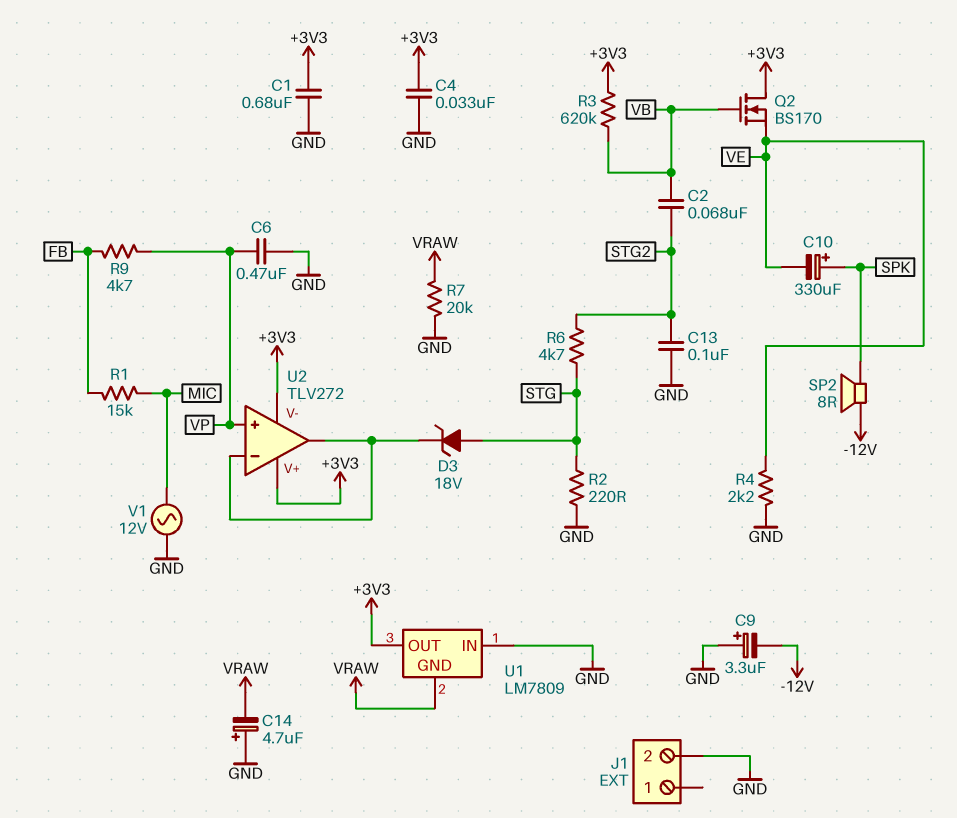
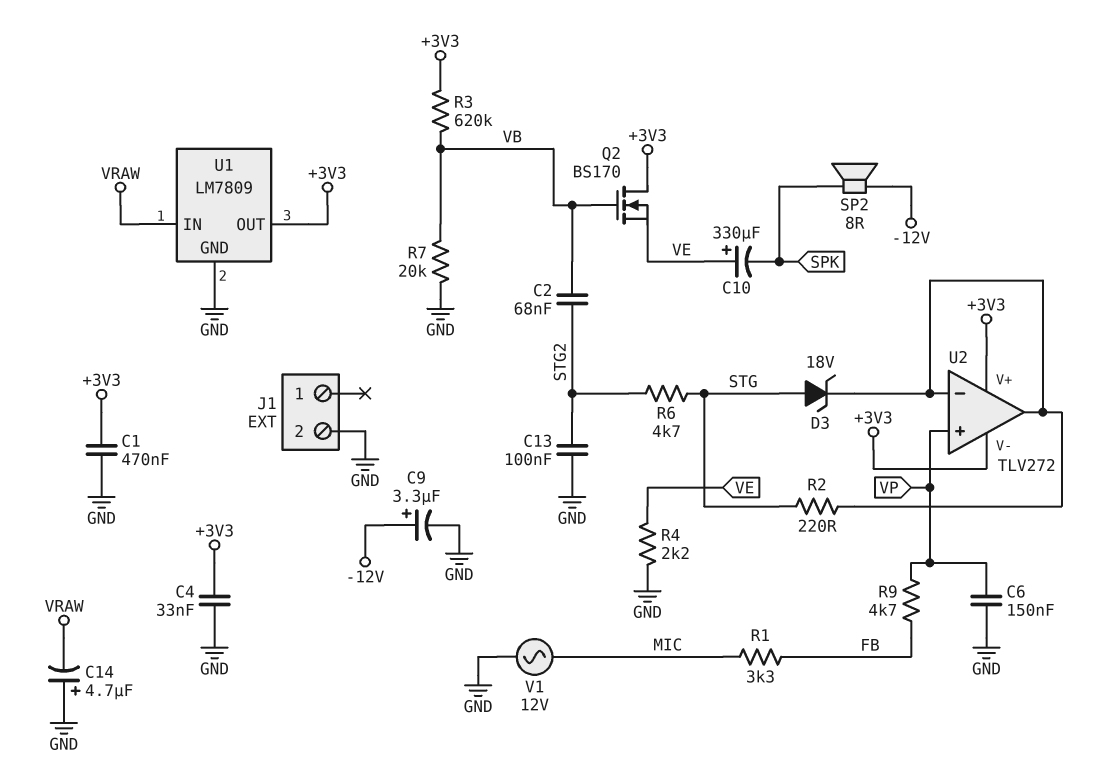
C1: 680nF (+3V3, GND) -> 470nF (+3V3, GND)
C6: 470nF (GND, VP) -> 150nF (GND, VP)
C9: 3.3uF (plus GND, minus -12V) -> 3.3uF (plus -12V, minus GND)
C10: 330uF (plus SPK, minus VE) -> 330uF (plus VE, minus SPK)
R1: 15k (FB, MIC) -> 3.3k (FB, MIC)
R2: 220 (GND, STG) -> 220 (STG, U2/in-)
R7: 20k (GND, VRAW) -> 20k (GND, VB)
U1 pin GND: VRAW -> GND
U1 pin IN: GND -> VRAW

